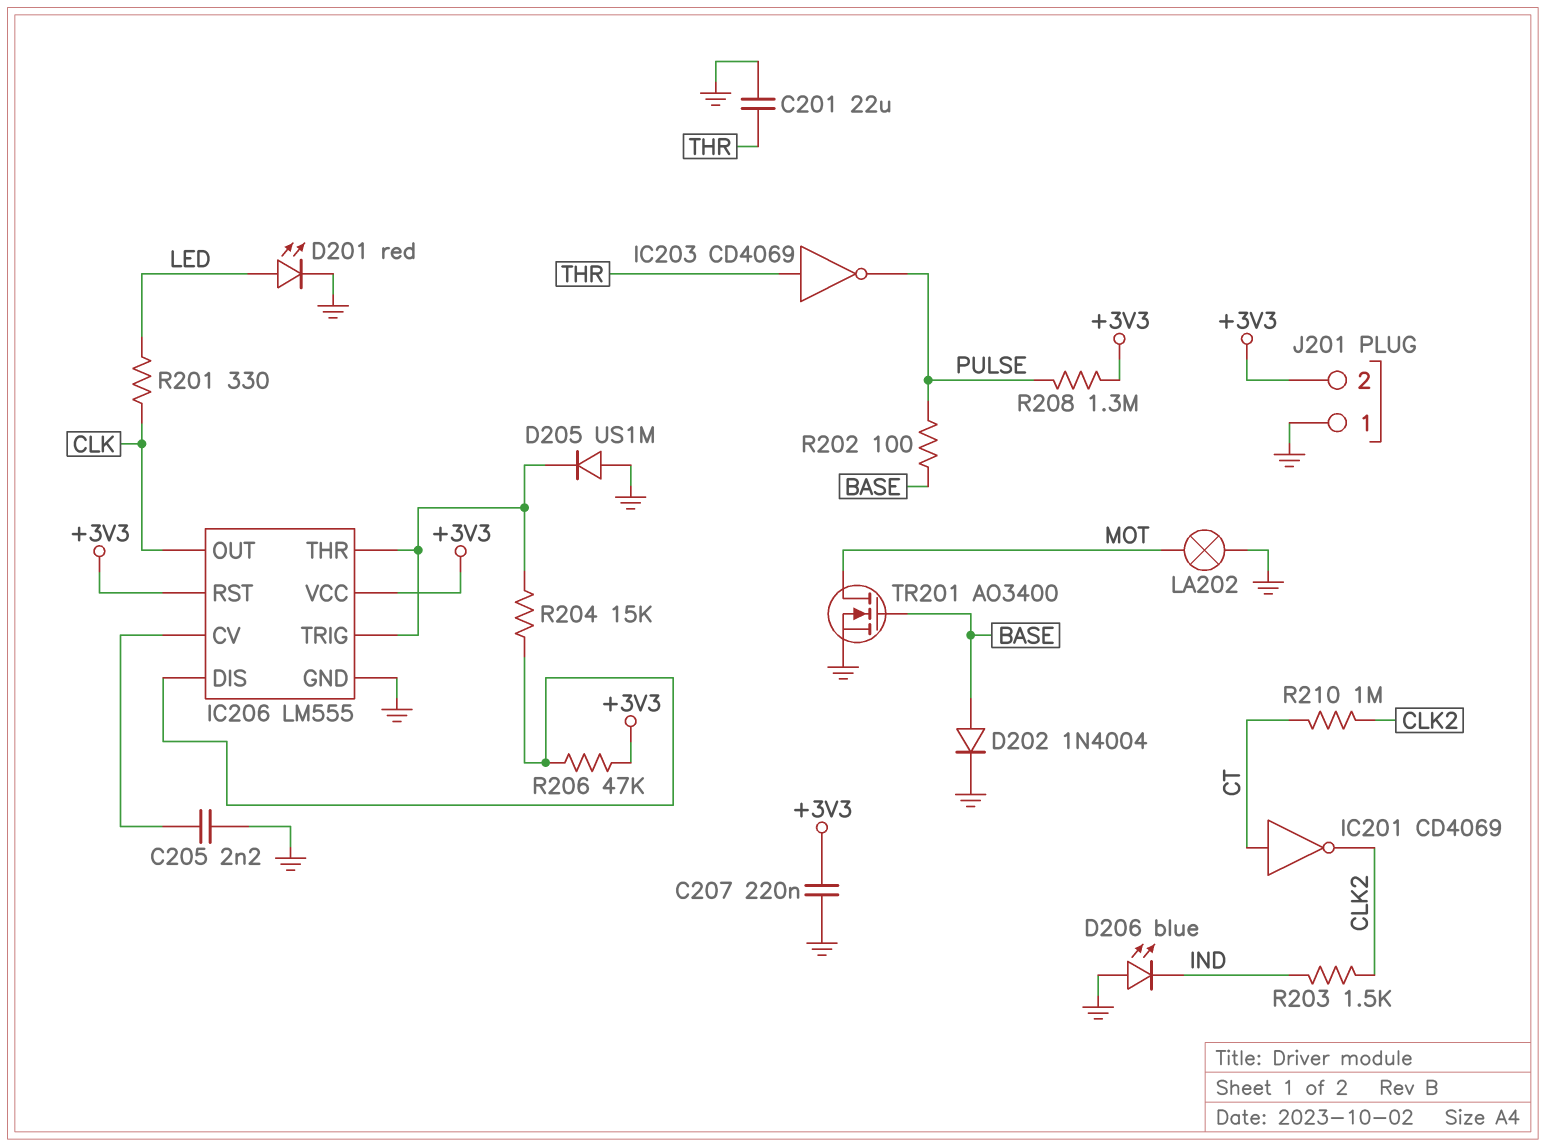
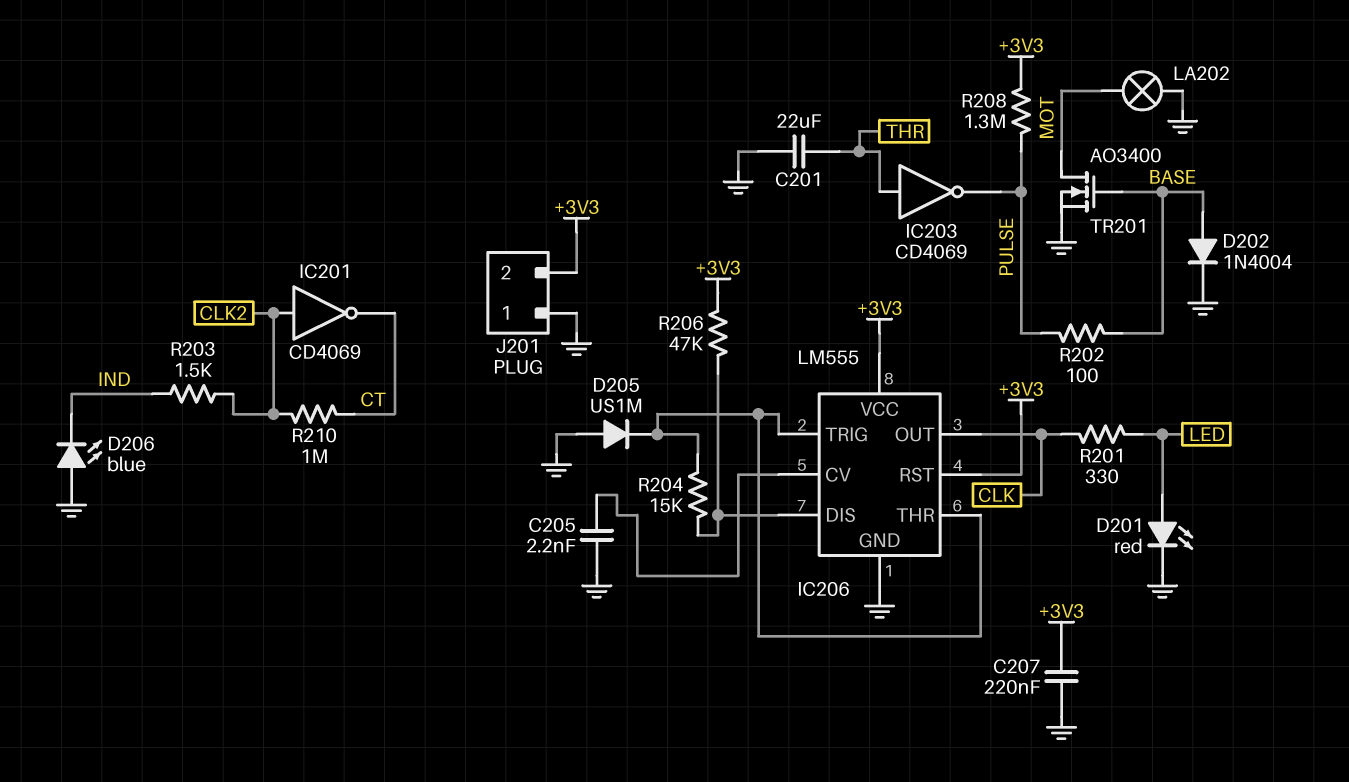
IC201: NOT CD4069 (in CT, out CLK2) -> NOT CD4069 (in CLK2, out CT)

